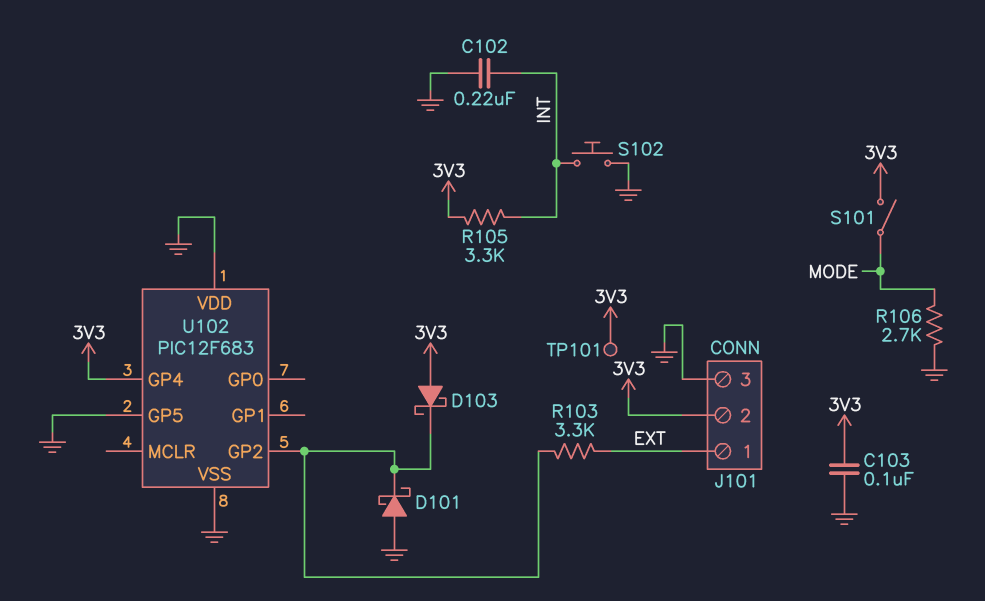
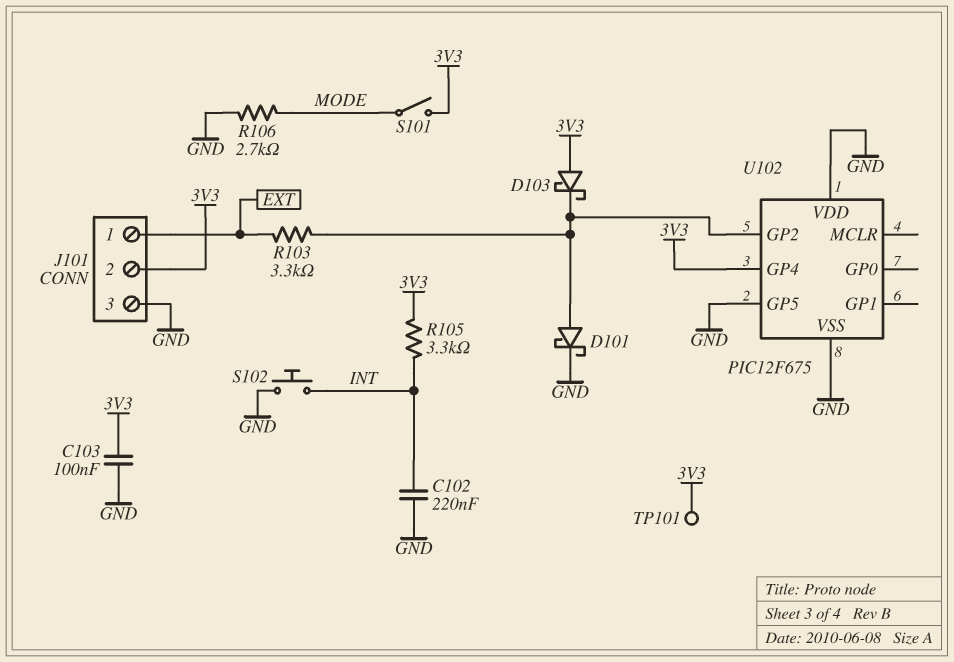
D101: schottky (A GND, K U102/GP2) -> schottky (A U102/GP2, K GND)
U102: PIC12F683 -> PIC12F675

